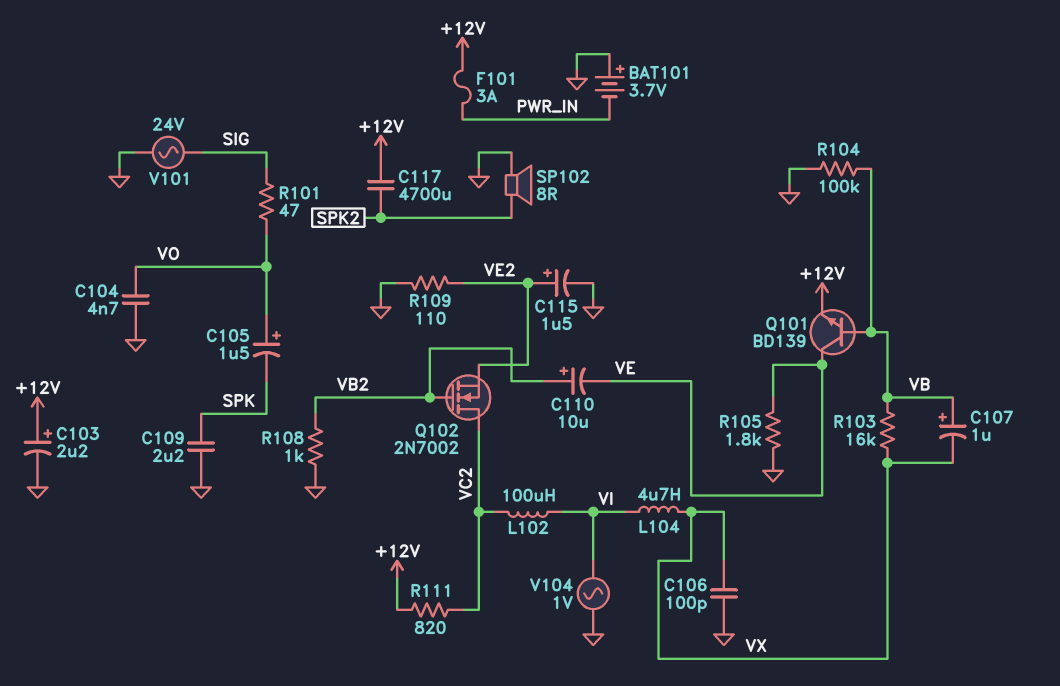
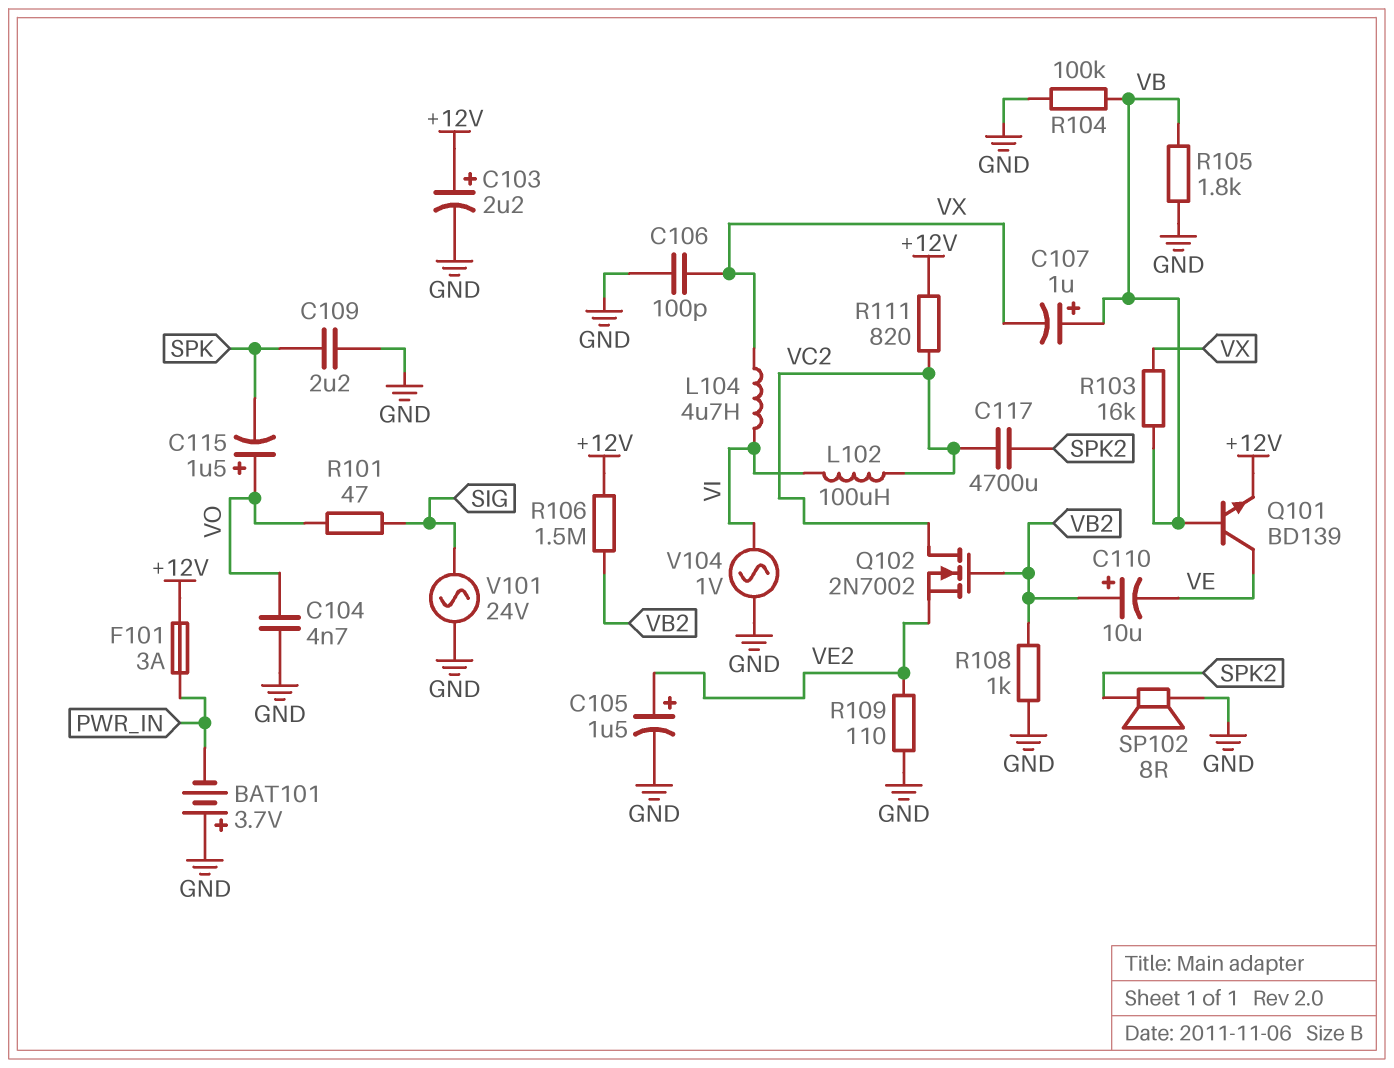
C105: 1.5uF (plus VO, minus SPK) -> 1.5uF (plus VE2, minus GND)
C115: 1.5uF (plus VE2, minus GND) -> 1.5uF (plus VO, minus SPK)
C117: 4700uF (+12V, SPK2) -> 4700uF (SPK2, VC2)
R105: 1.8k (GND, VE) -> 1.8k (GND, VB)
R106: none -> 1.5M (+12V, VB2)

